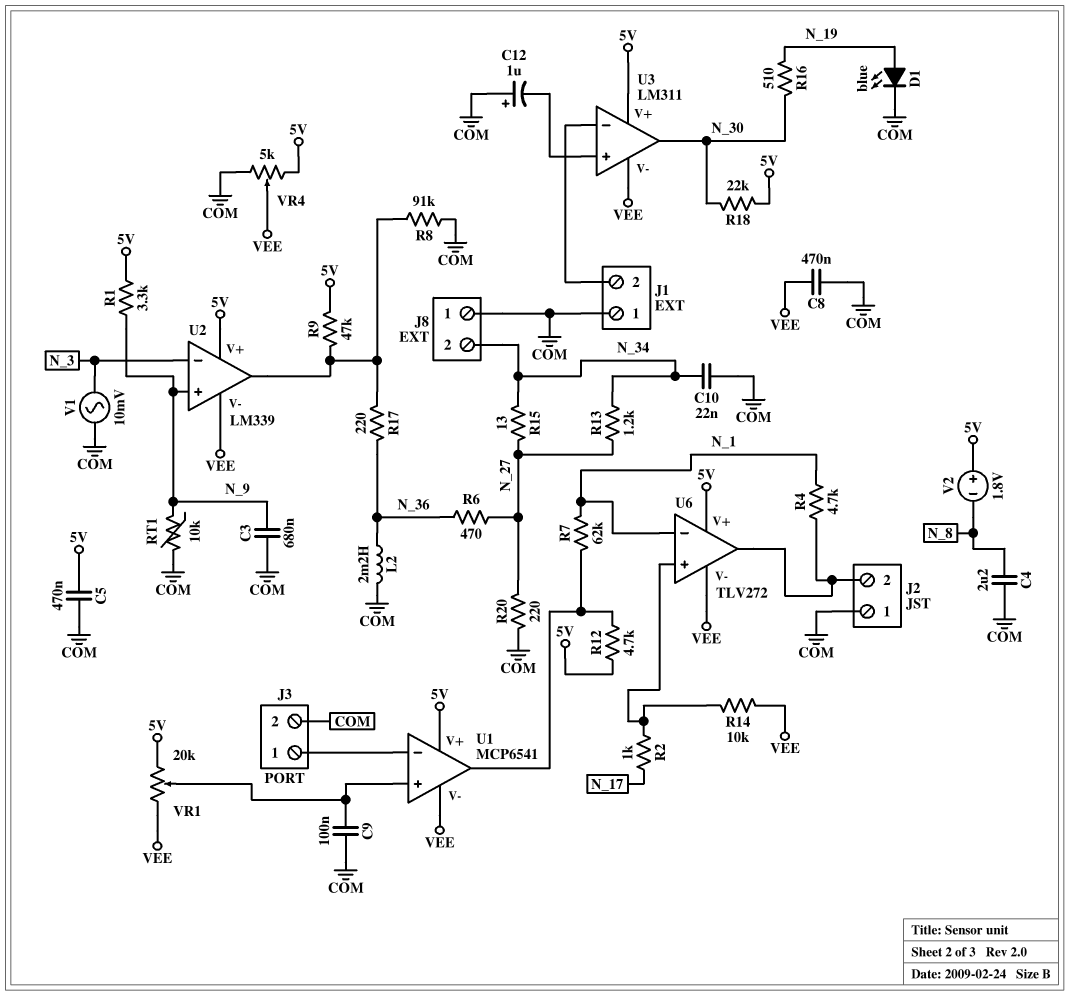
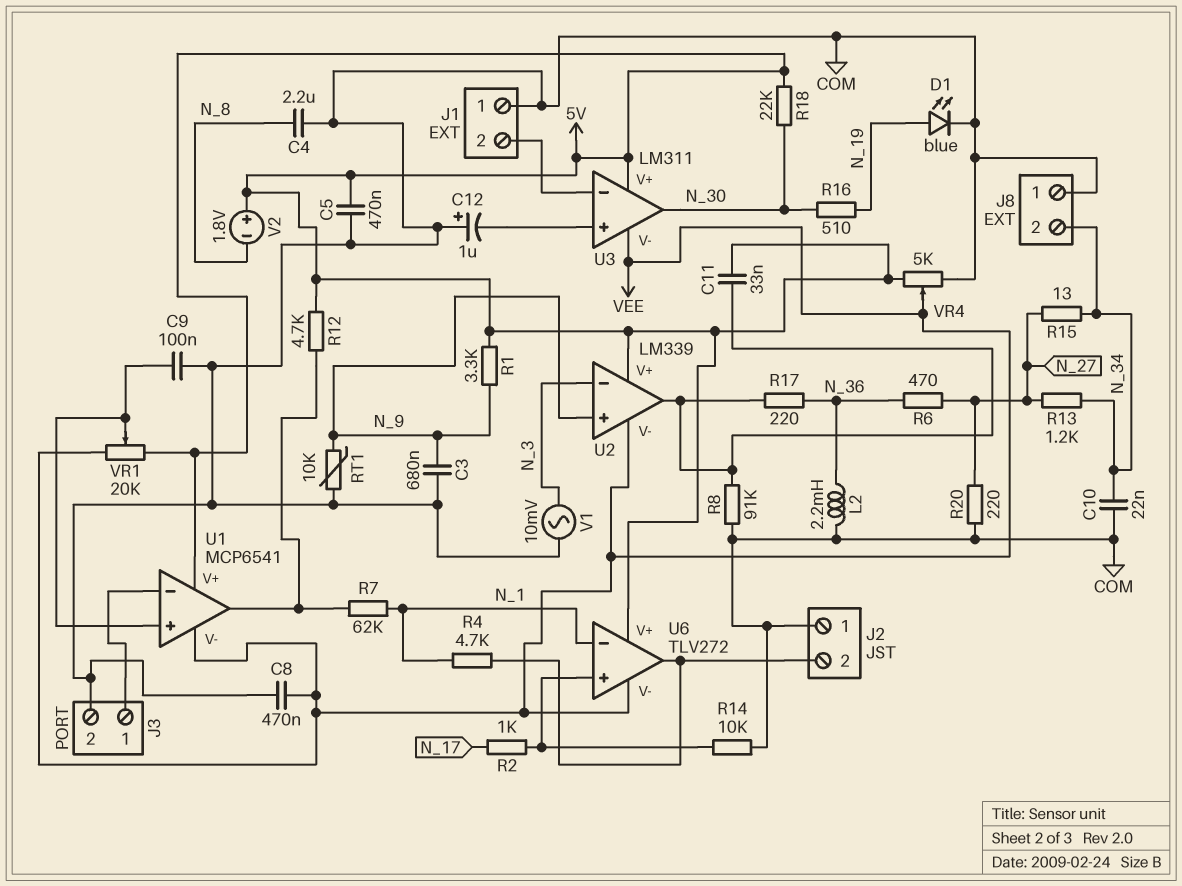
C11: none -> 33nF (5V, U2/out)
R9: 47k (5V, U2/out) -> none
R14: 10k (U6/in+, VEE) -> 10k (COM, U6/in+)

